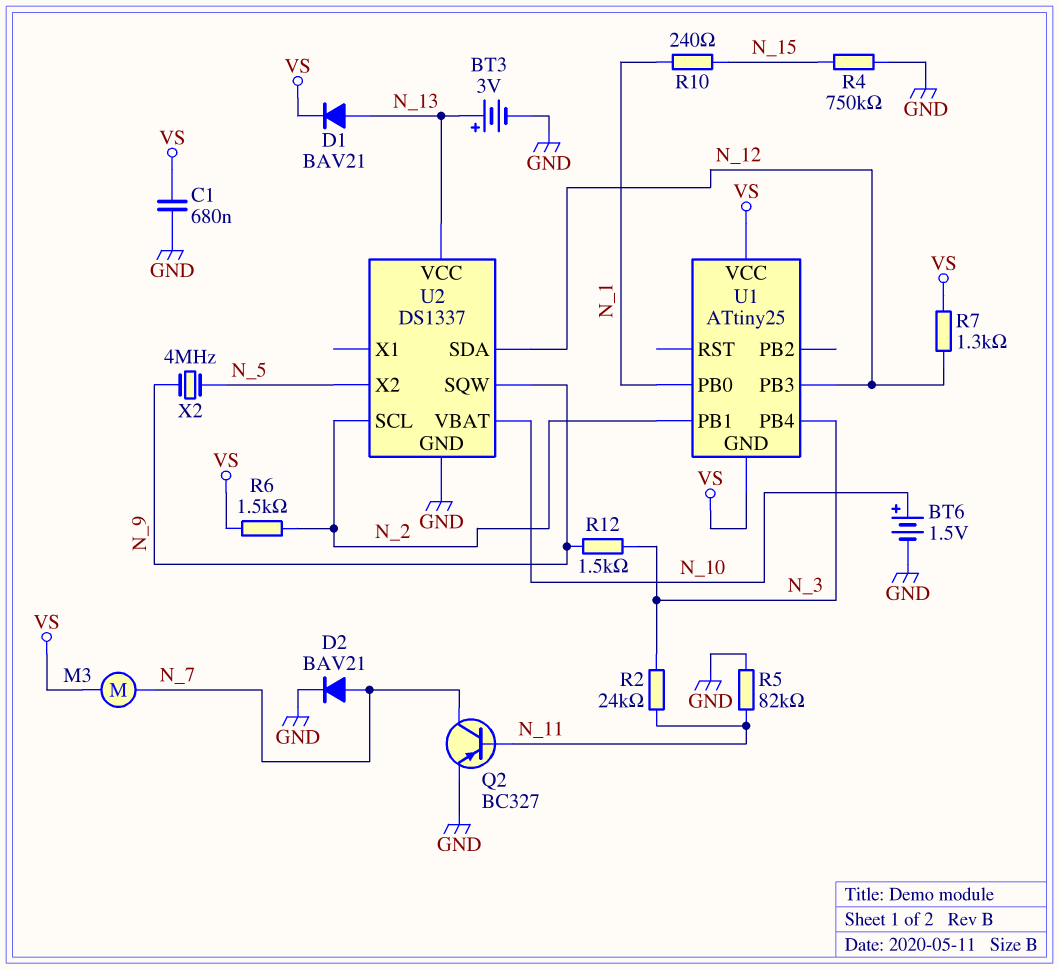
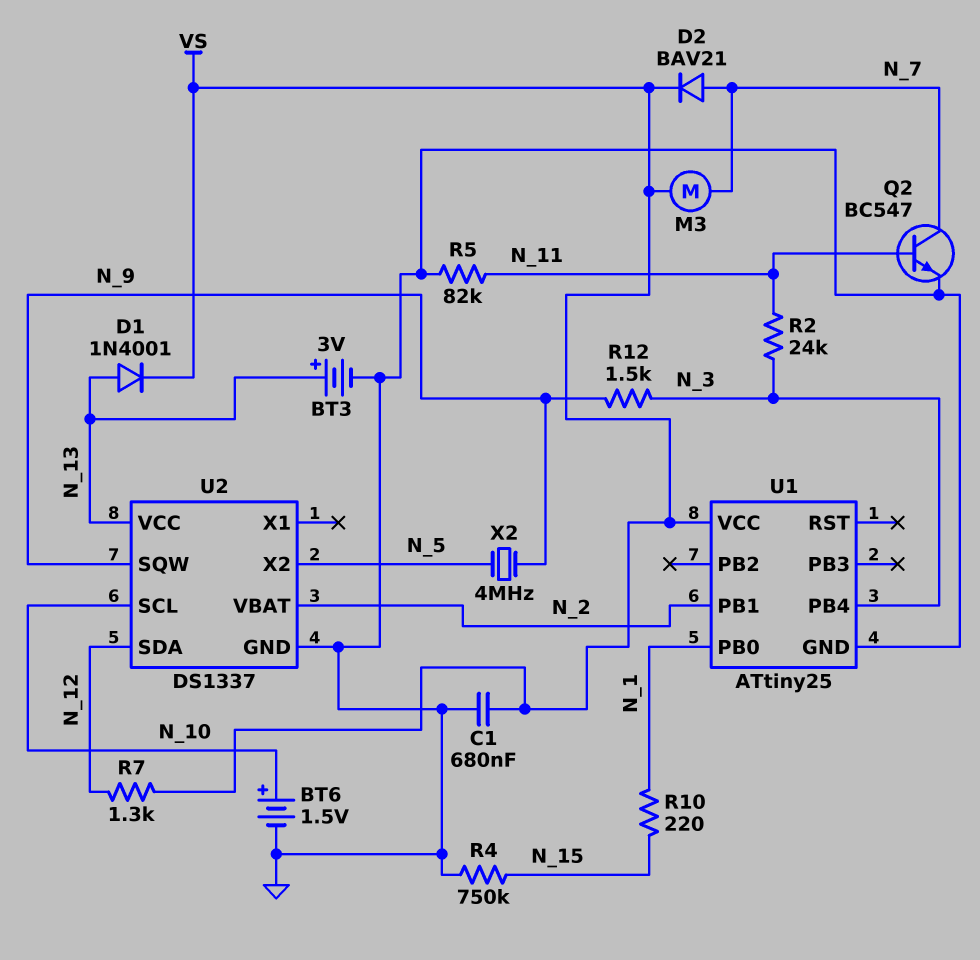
D1: diode BAV21 (A N_13, K VS) -> diode 1N4001 (A N_13, K VS)
D2: diode BAV21 (A N_7, K GND) -> diode BAV21 (A N_7, K VS)
Q2: PNP BC327 (B N_11, C N_7, E GND) -> NPN BC547 (B N_11, C N_7, E GND)
R6: 1.5k (N_2, VS) -> none
R10: 240 (N_1, N_15) -> 220 (N_1, N_15)
U1 pin GND: VS -> GND
U1 pin PB3: N_12 -> none
U2 pin SCL: N_2 -> N_10
U2 pin VBAT: N_10 -> N_2

